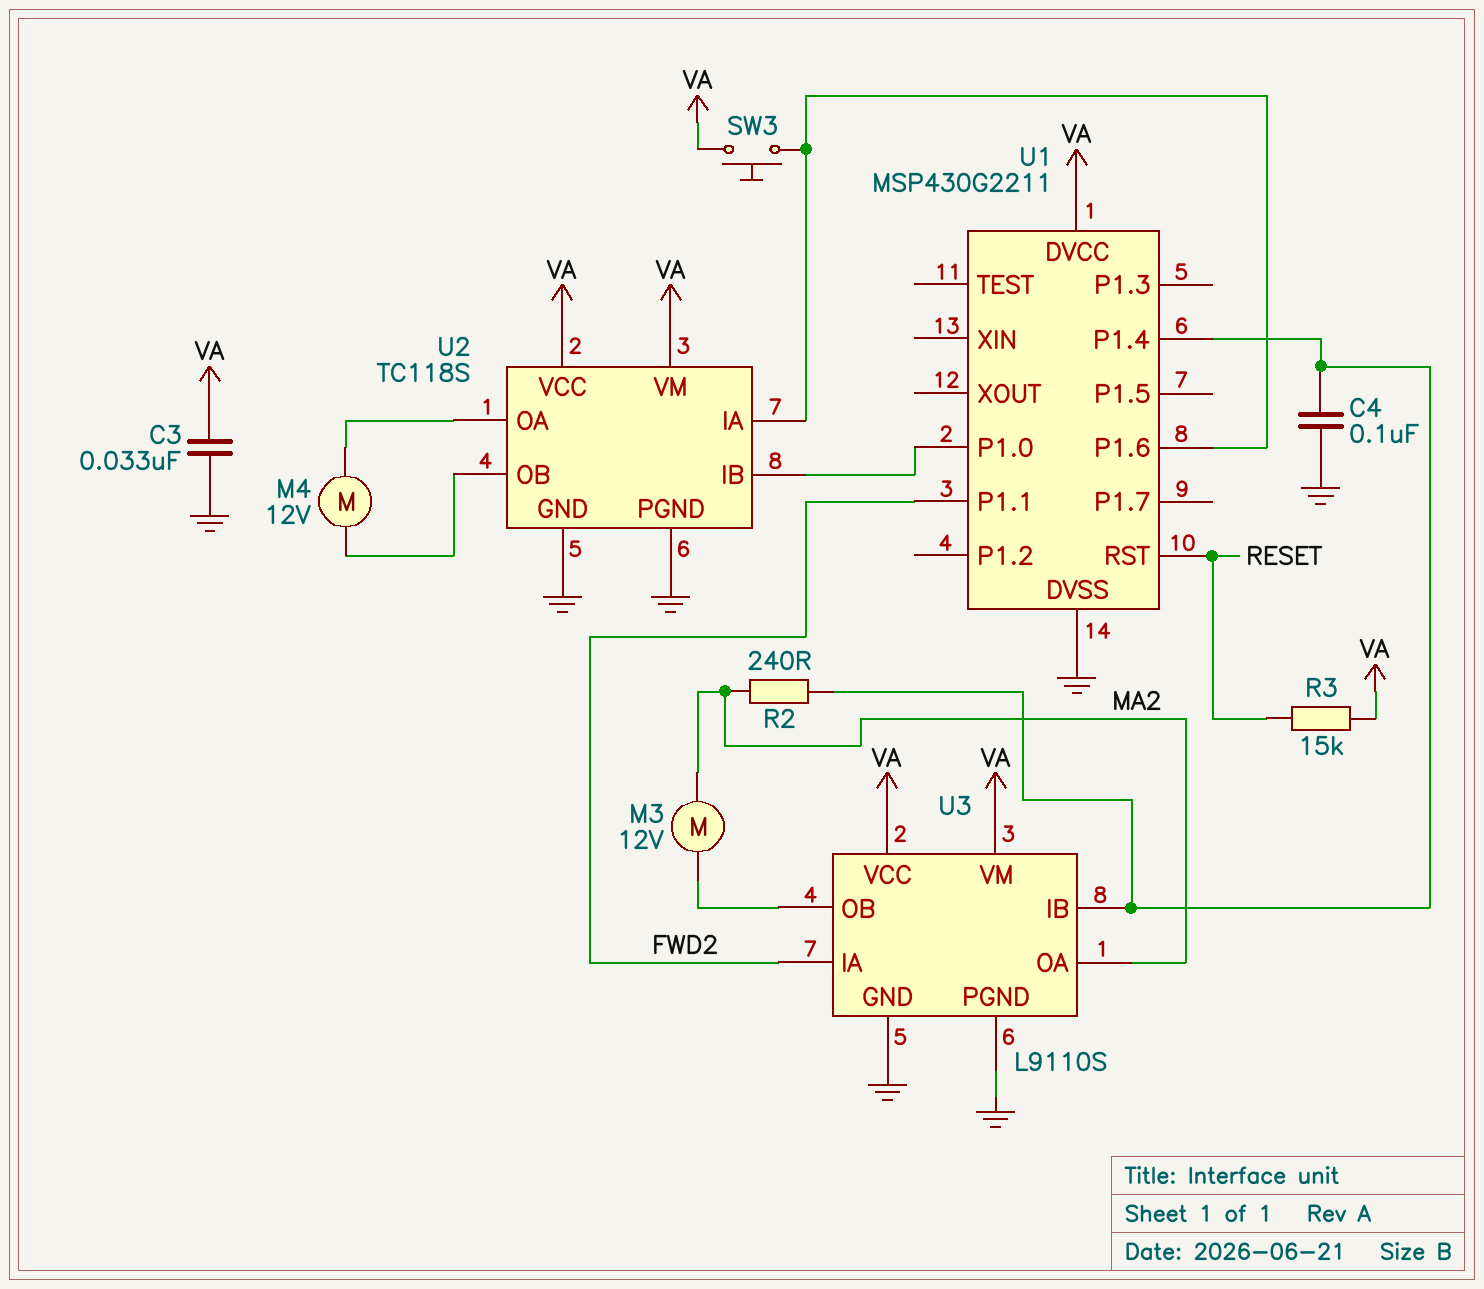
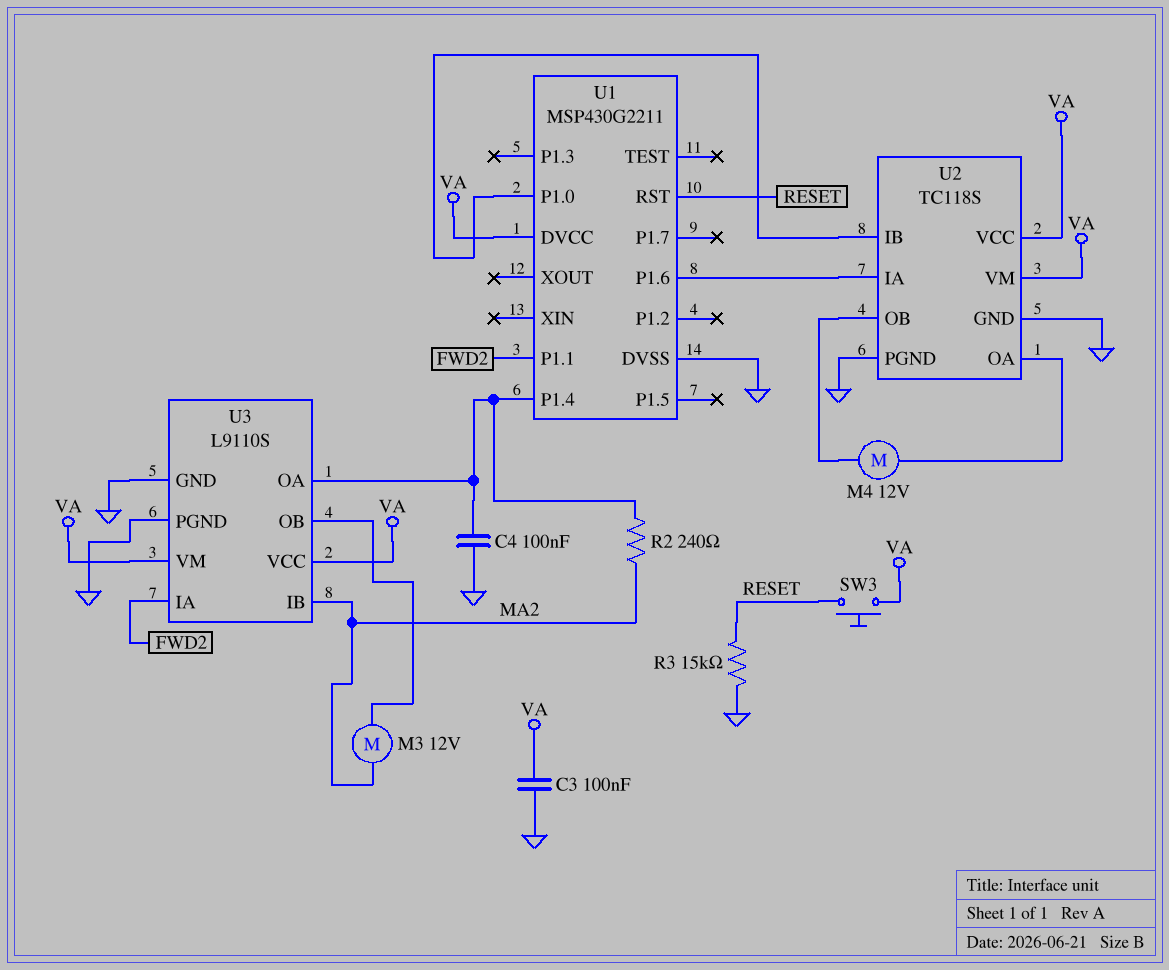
C3: 33nF (GND, VA) -> 100nF (GND, VA)
R3: 15k (RESET, VA) -> 15k (GND, RESET)
SW3: button (U1/P1.6, VA) -> button (RESET, VA)
U3 pin IB: U1/P1.4 -> MA2
U3 pin OA: MA2 -> U1/P1.4

